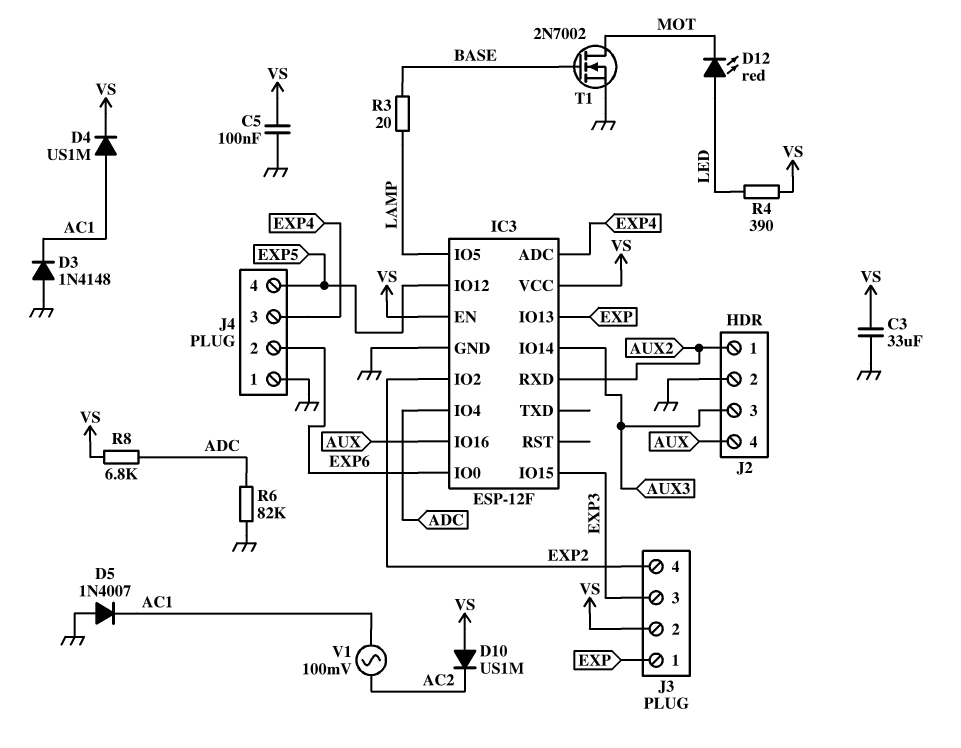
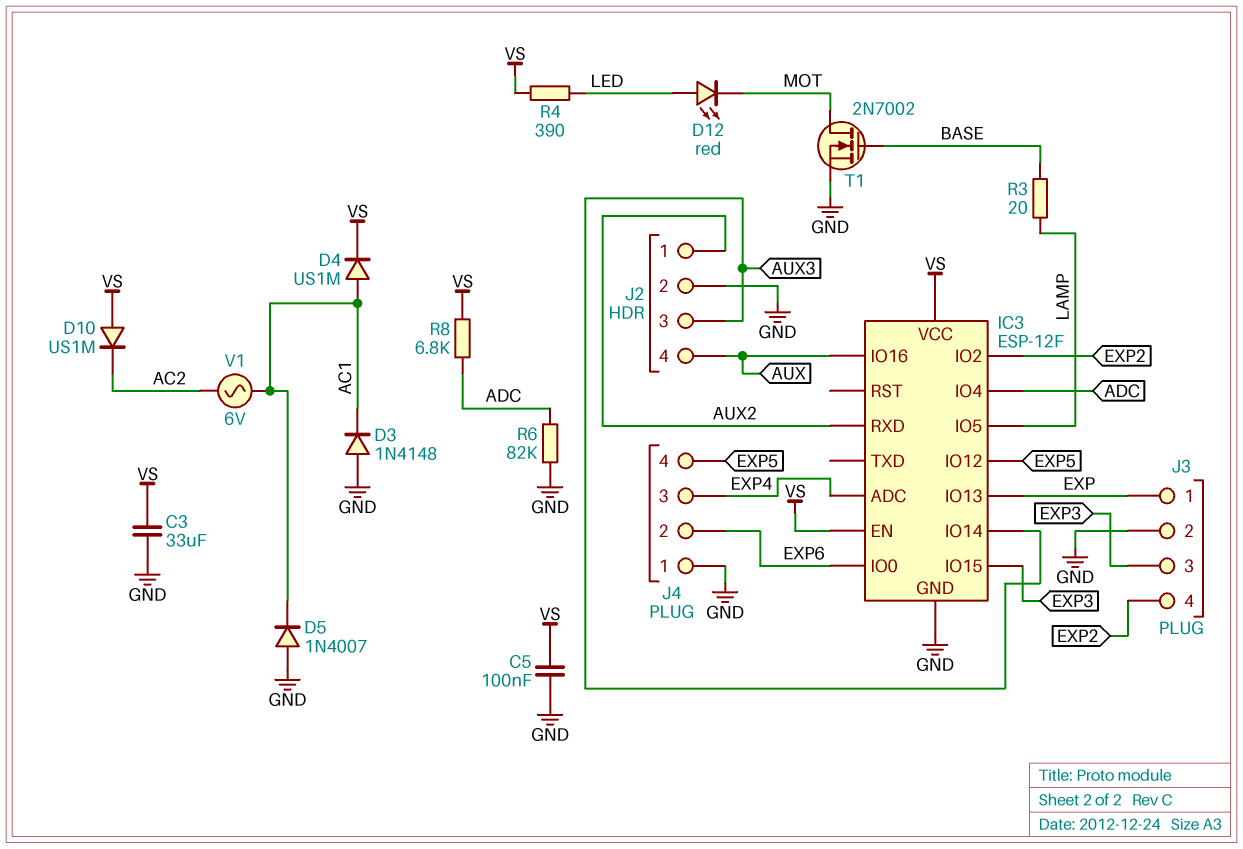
J3 pin 2: VS -> GND
V1: AC 100mV (AC1, AC2) -> AC 6V (AC1, AC2)

